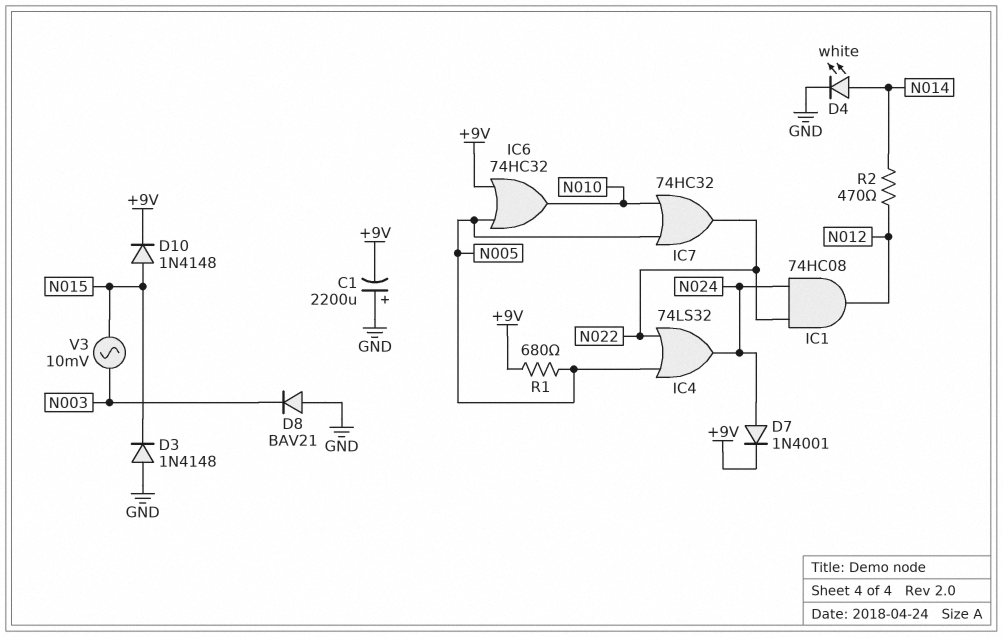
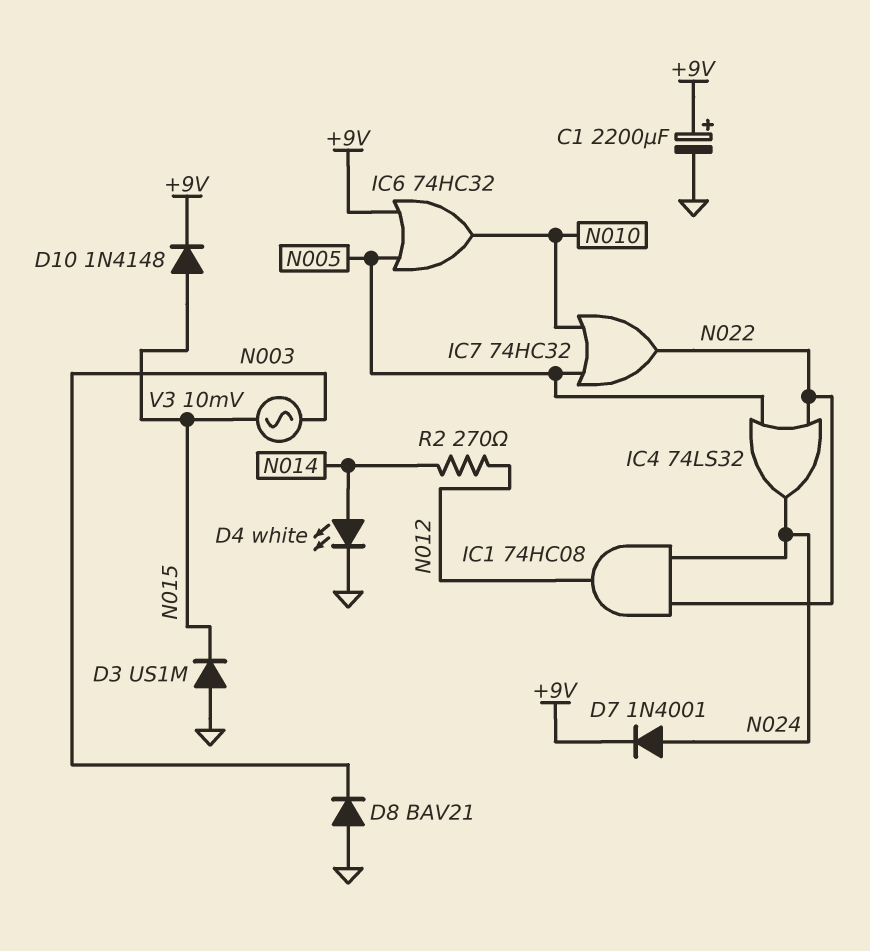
C1: 2200uF (plus GND, minus +9V) -> 2200uF (plus +9V, minus GND)
D3: diode 1N4148 (A GND, K N015) -> diode US1M (A GND, K N015)
R1: 680 (+9V, N005) -> none
R2: 470 (N012, N014) -> 270 (N012, N014)

